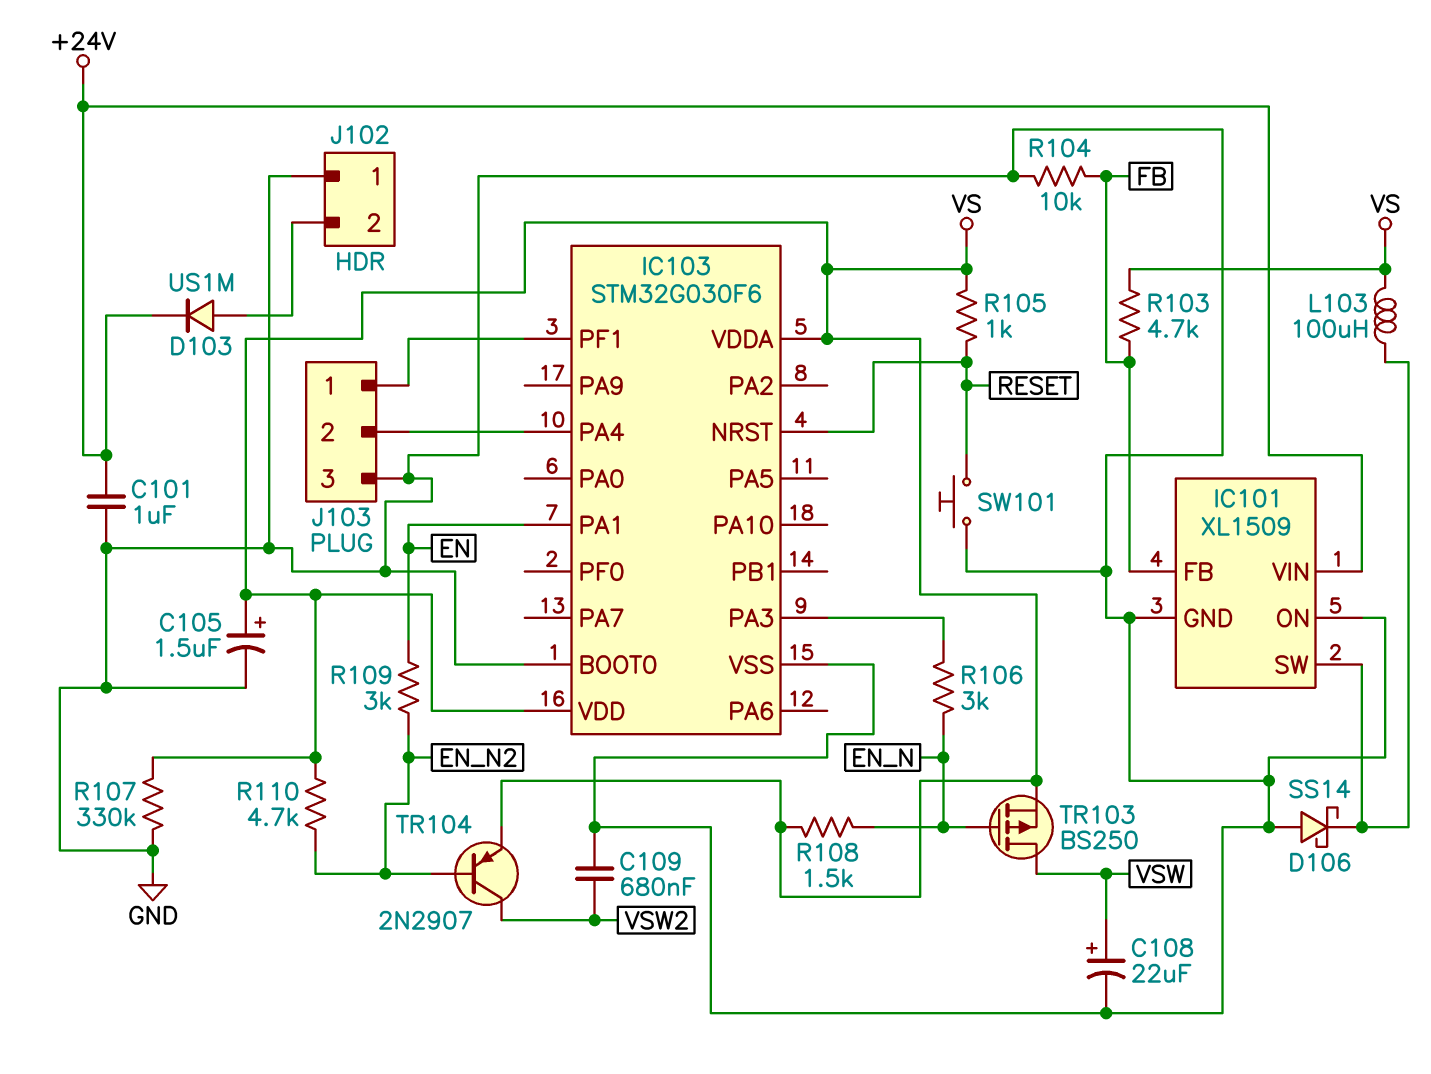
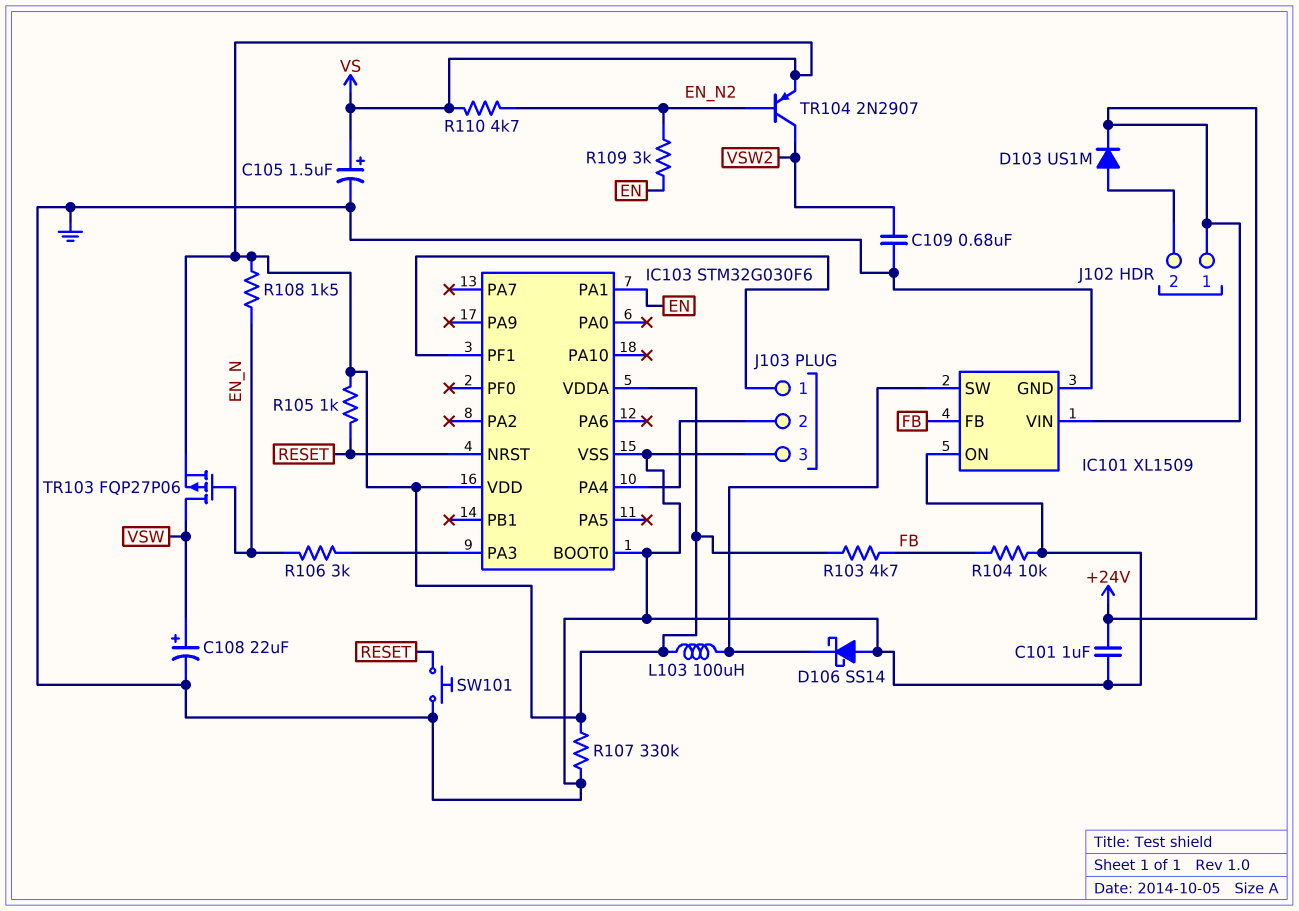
J102 pin 1: GND -> +24V
TR103: PMOS BS250 (G EN_N, D VSW, S VS) -> PMOS FQP27P06 (G EN_N, D VSW, S VS)

